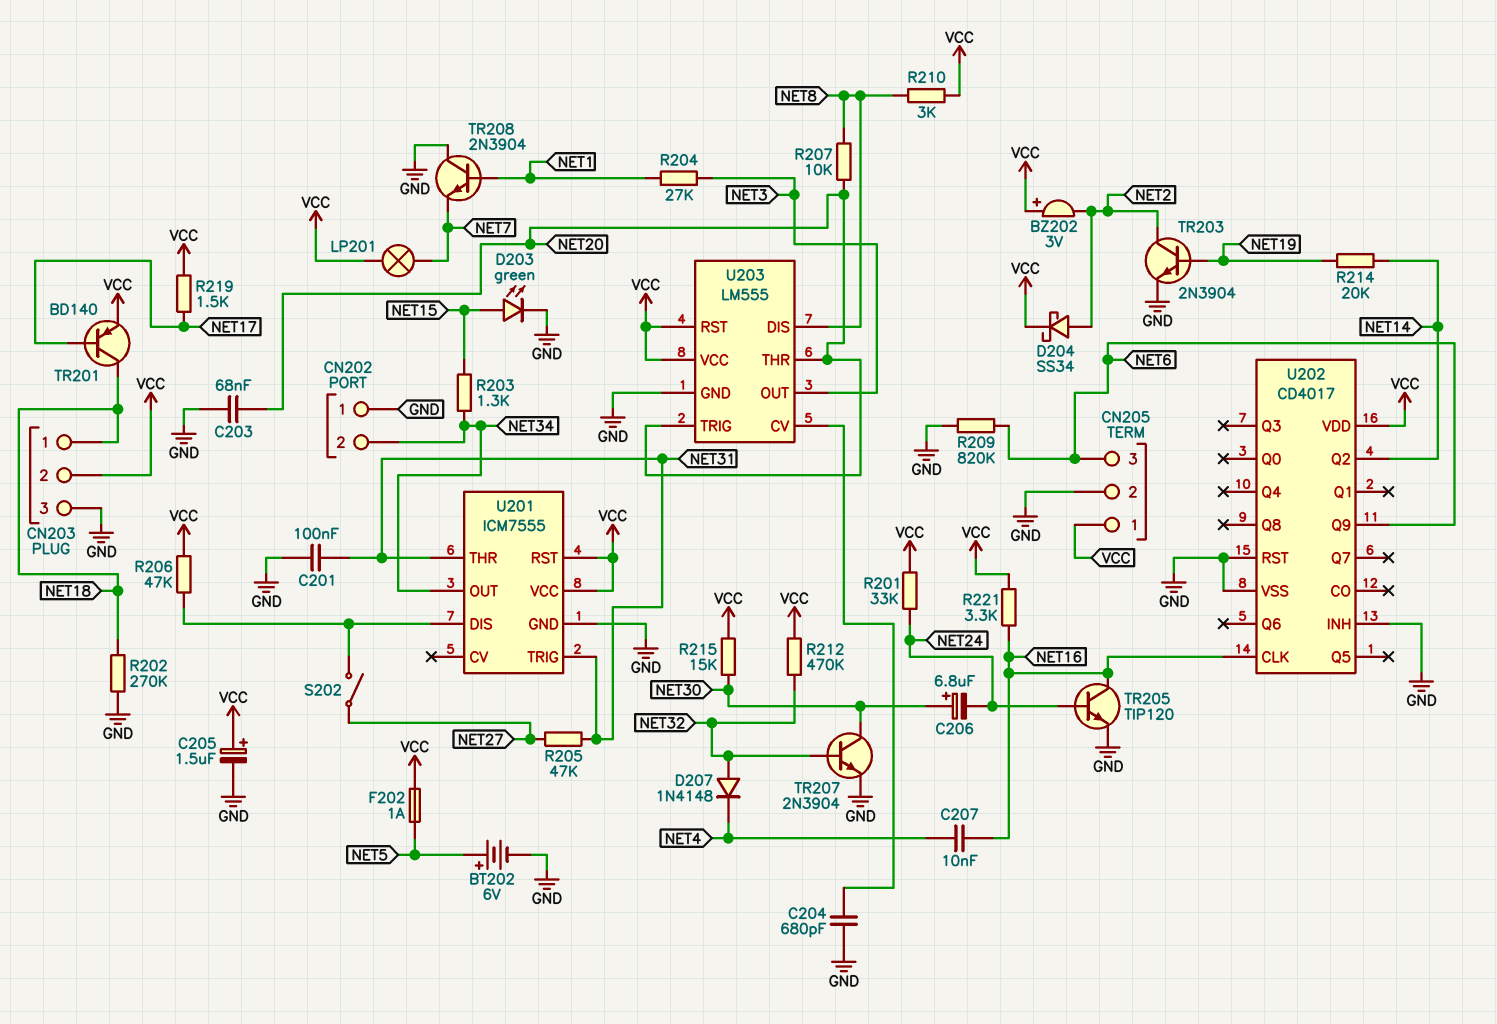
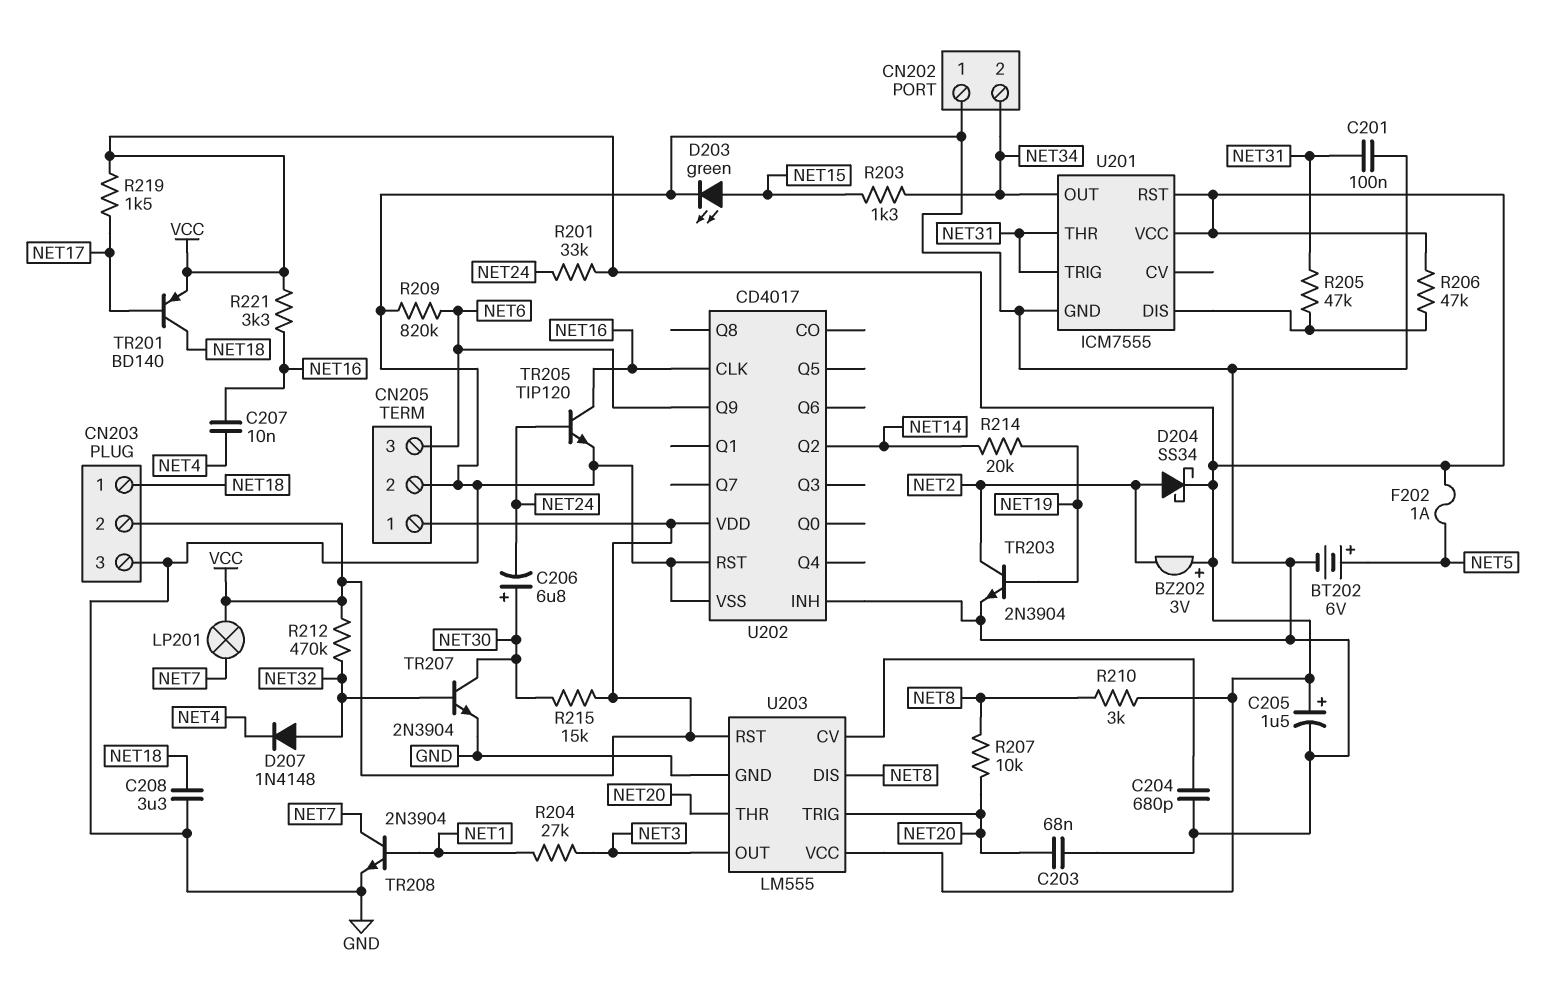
C208: none -> 3.3uF (GND, NET18)
R202: 270k (GND, NET18) -> none
R205: 47k (NET27, NET31) -> 47k (NET31, U201/DIS)
S202: switch (NET27, U201/DIS) -> none
TR208: NPN 2N3904 (B NET1, C GND, E NET7) -> NPN 2N3904 (B NET1, C NET7, E GND)

